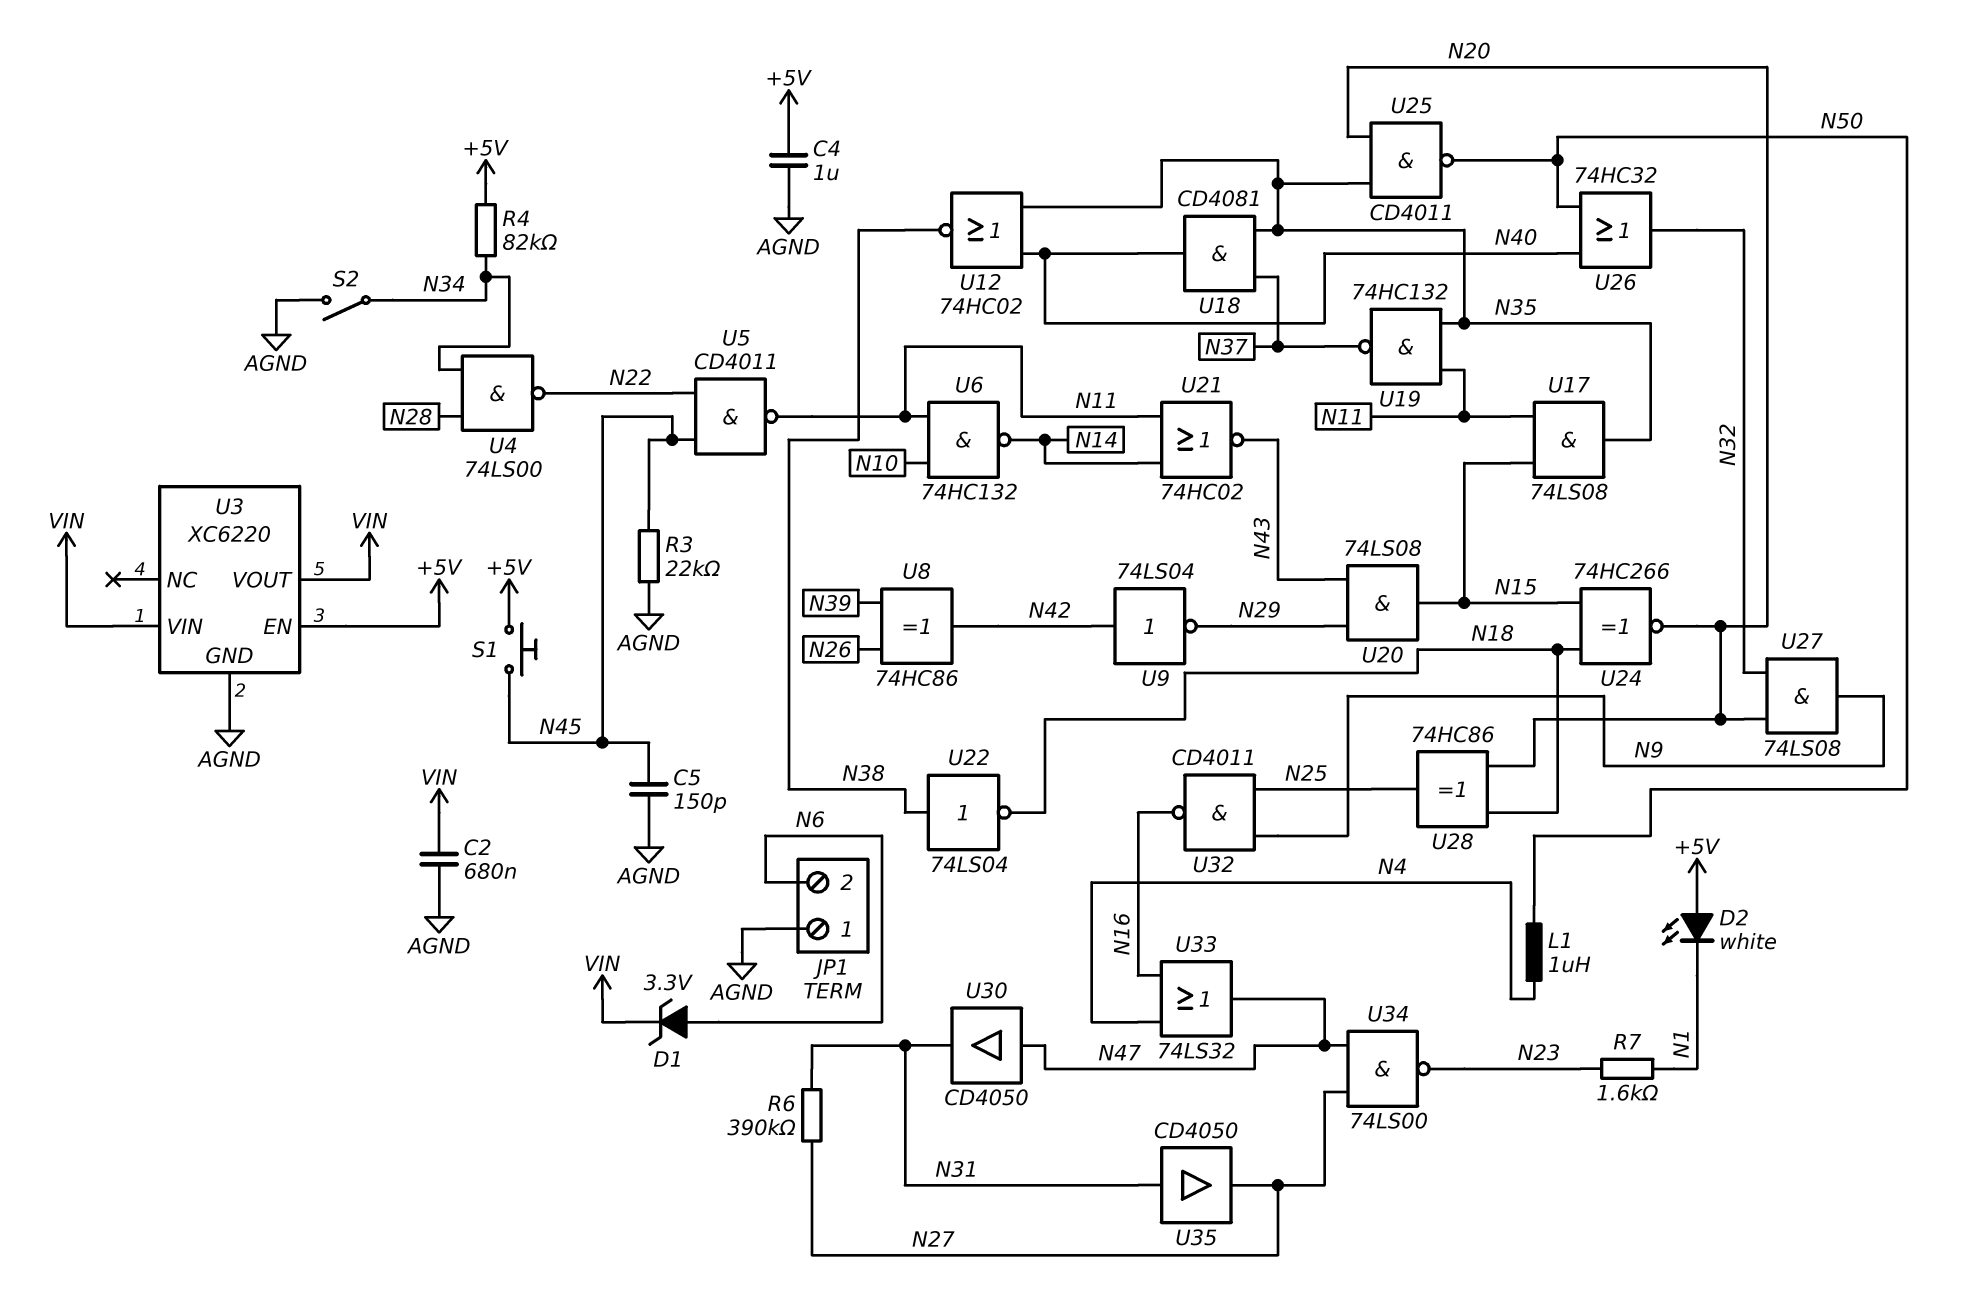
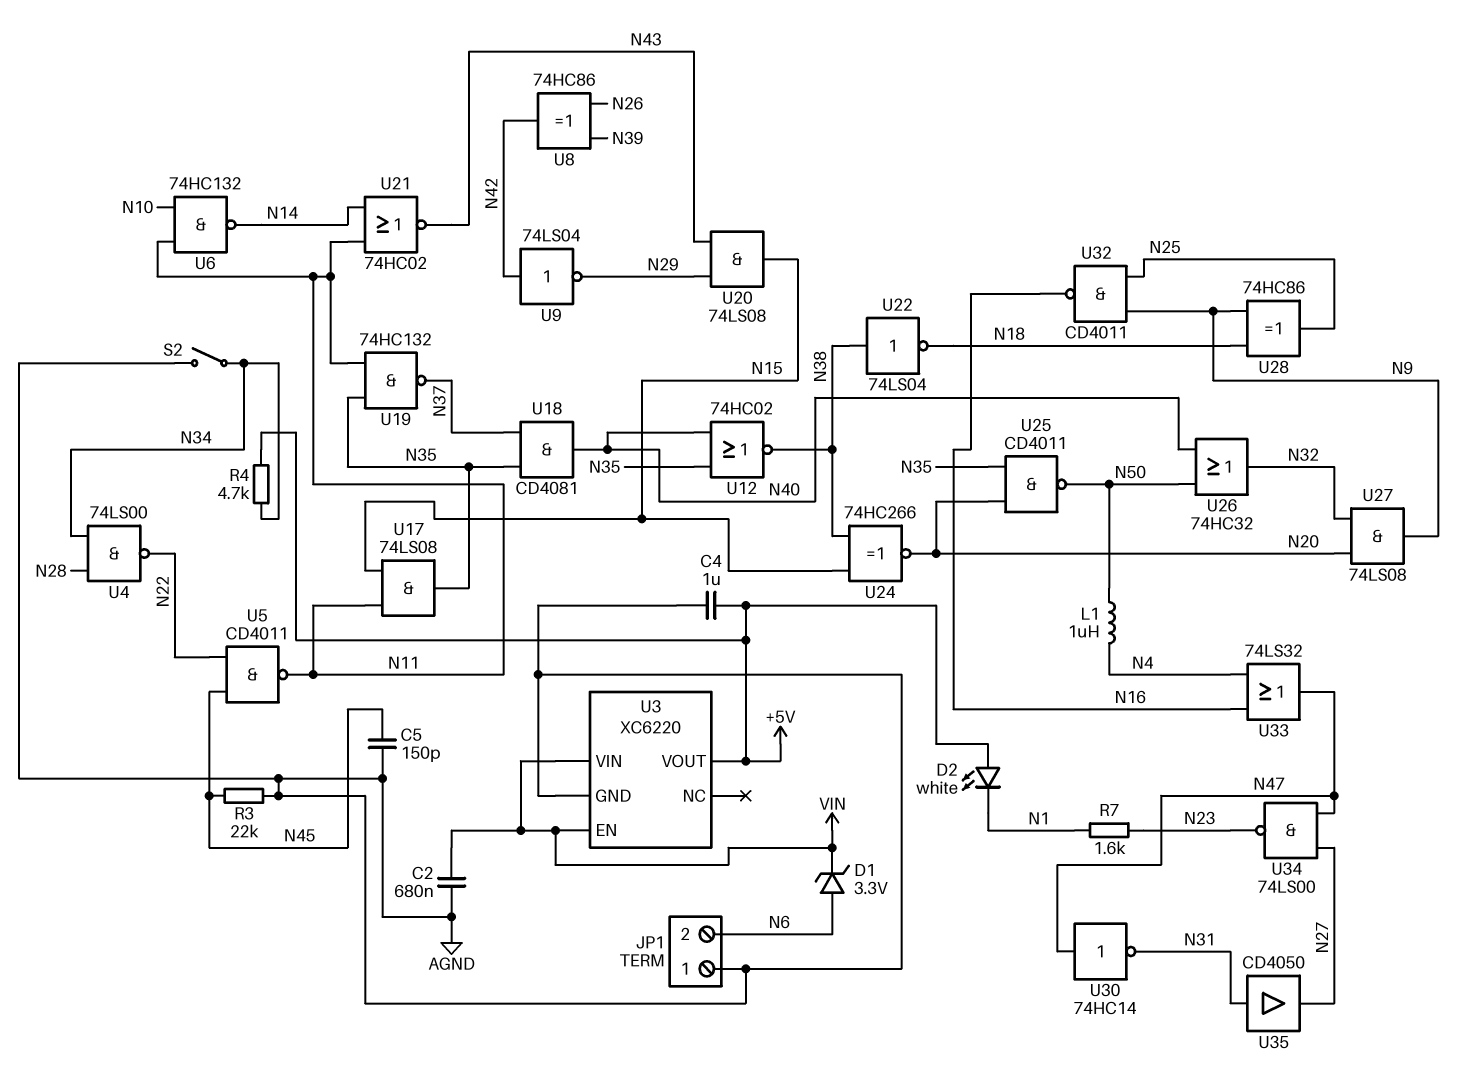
R4: 82k (+5V, N34) -> 4.7k (+5V, N34)
R6: 390k (N27, N31) -> none
S1: button (+5V, N45) -> none
U3 pin EN: +5V -> VIN
U3 pin VOUT: VIN -> +5V
U24: XNOR 74HC266 (in N15, in N18, out N20) -> XNOR 74HC266 (in N15, in N38, out N20)
U28: XOR 74HC86 (in N18, in N20, out N25) -> XOR 74HC86 (in N9, in N18, out N25)
U30: buffer CD4050 (in N47, out N31) -> NOT 74HC14 (in N47, out N31)

